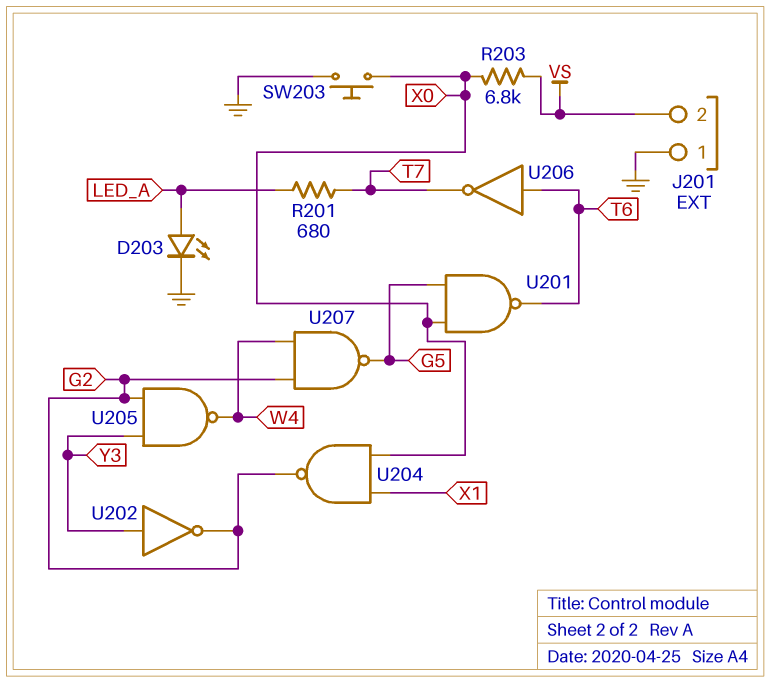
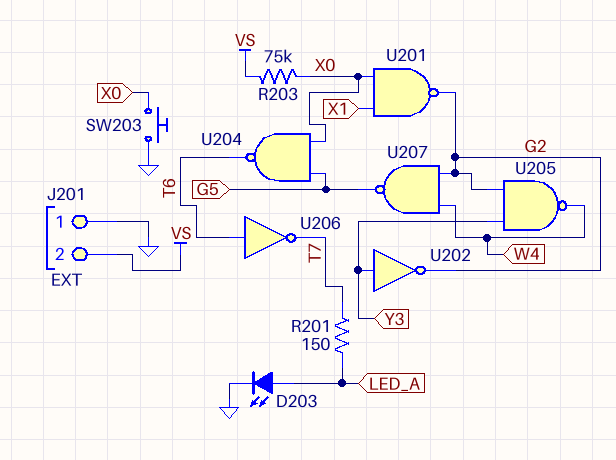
R201: 680 (LED_A, T7) -> 150 (LED_A, T7)
R203: 6.8k (VS, X0) -> 75k (VS, X0)
U201: NAND (in G5, in X0, out T6) -> NAND (in X0, in X1, out G2)
U204: NAND (in X0, in X1, out G2) -> NAND (in G5, in X0, out T6)

